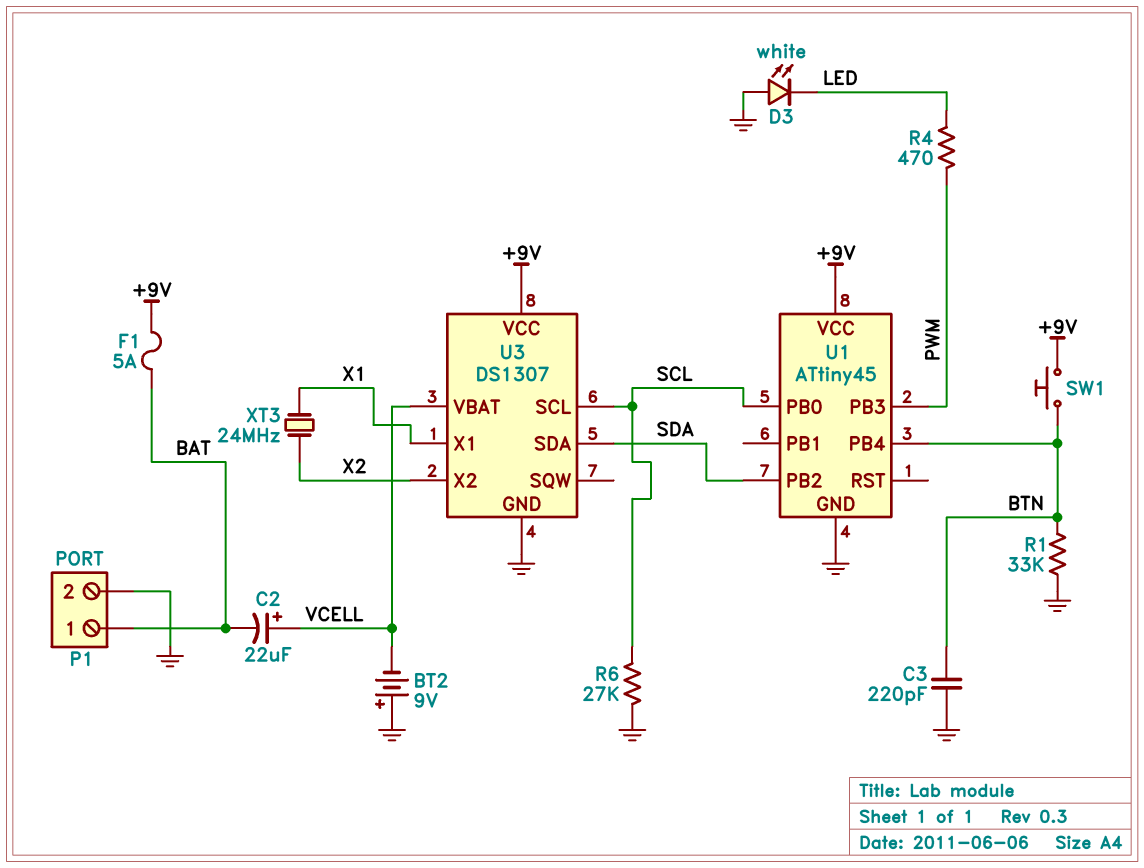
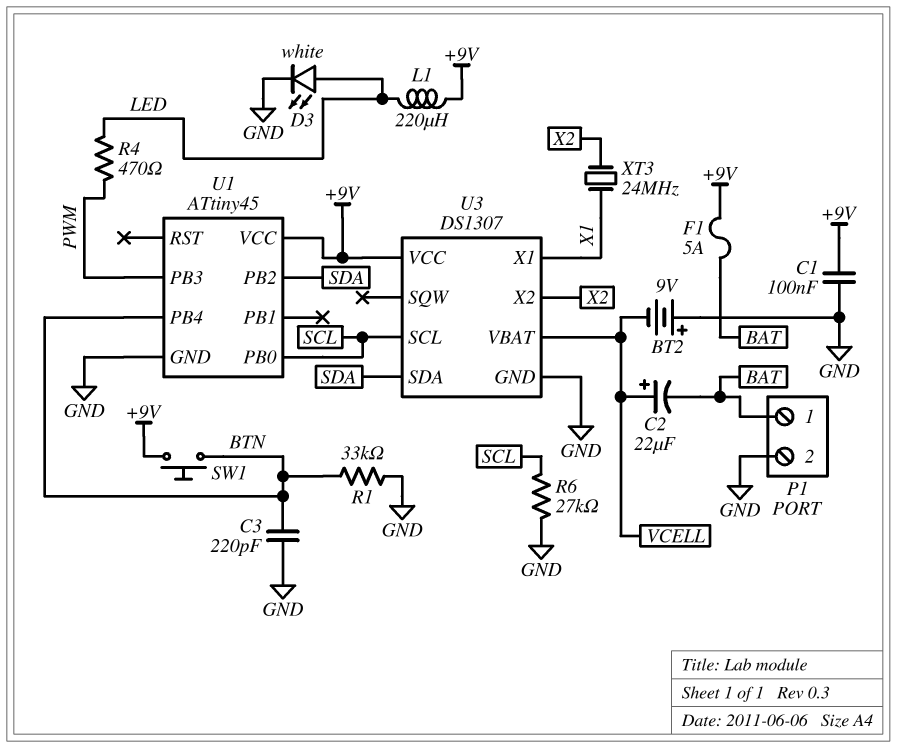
C1: none -> 100nF (+9V, GND)
D3: LED white (A GND, K LED) -> LED white (A LED, K GND)
L1: none -> 220uH (+9V, LED)

